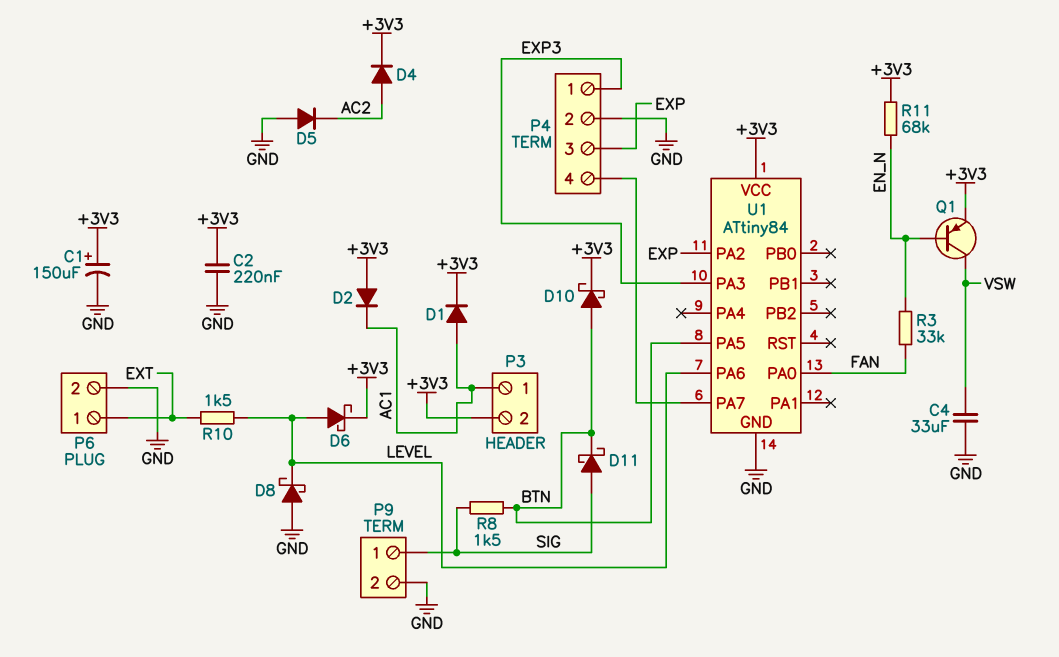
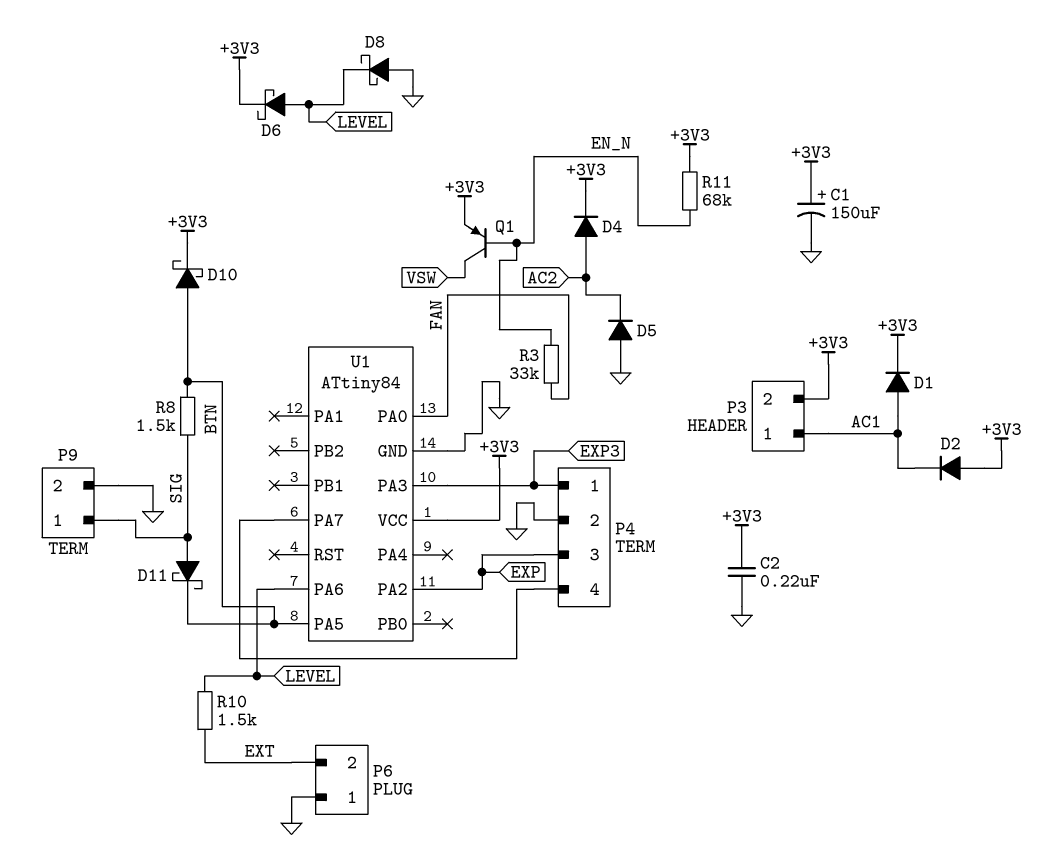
C4: 33uF (GND, VSW) -> none
P6 pin 1: EXT -> GND
P6 pin 2: GND -> EXT

